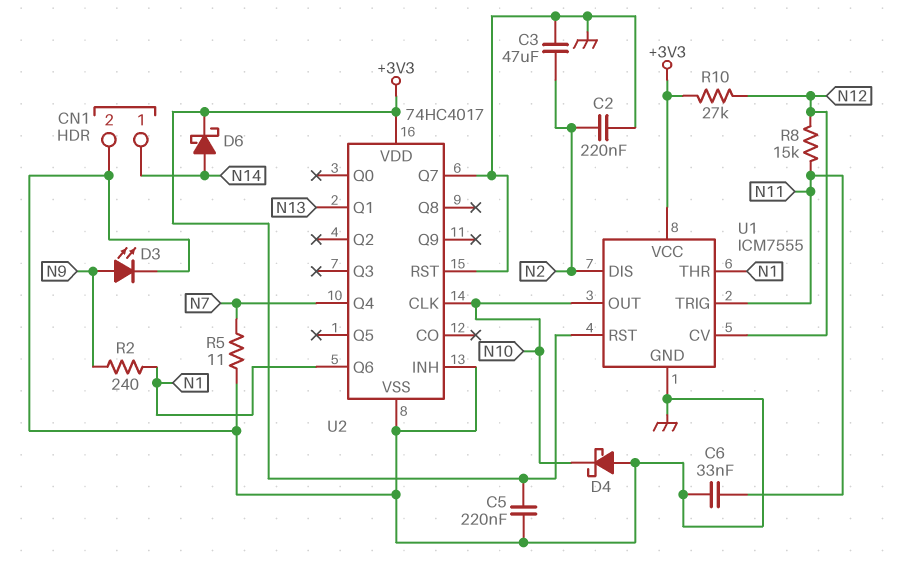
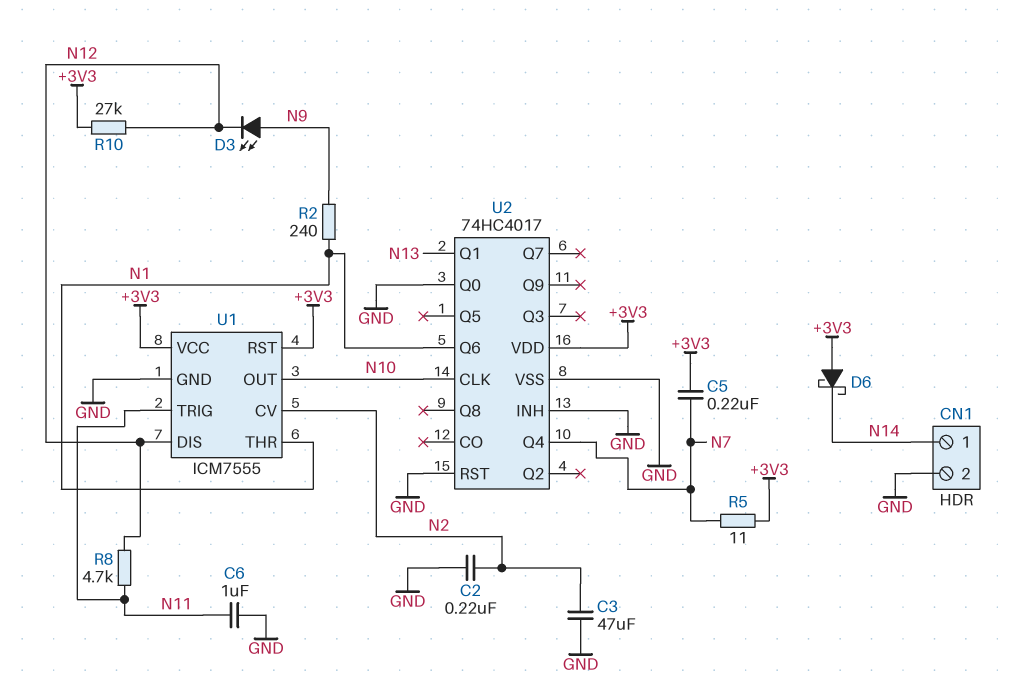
C5: 220nF (+3V3, GND) -> 220nF (+3V3, N7)
C6: 33nF (GND, N11) -> 1uF (GND, N11)
D3: LED (A N9, K GND) -> LED (A N9, K N12)
D4: schottky (A GND, K N10) -> none
D6: schottky (A N14, K +3V3) -> schottky (A +3V3, K N14)
R5: 11 (GND, N7) -> 11 (+3V3, N7)
R8: 15k (N11, N12) -> 4.7k (N11, N12)
U1 pin CV: N12 -> N2
U1 pin DIS: N2 -> N12
U2 pin Q0: none -> GND
U2 pin Q7: GND -> none

